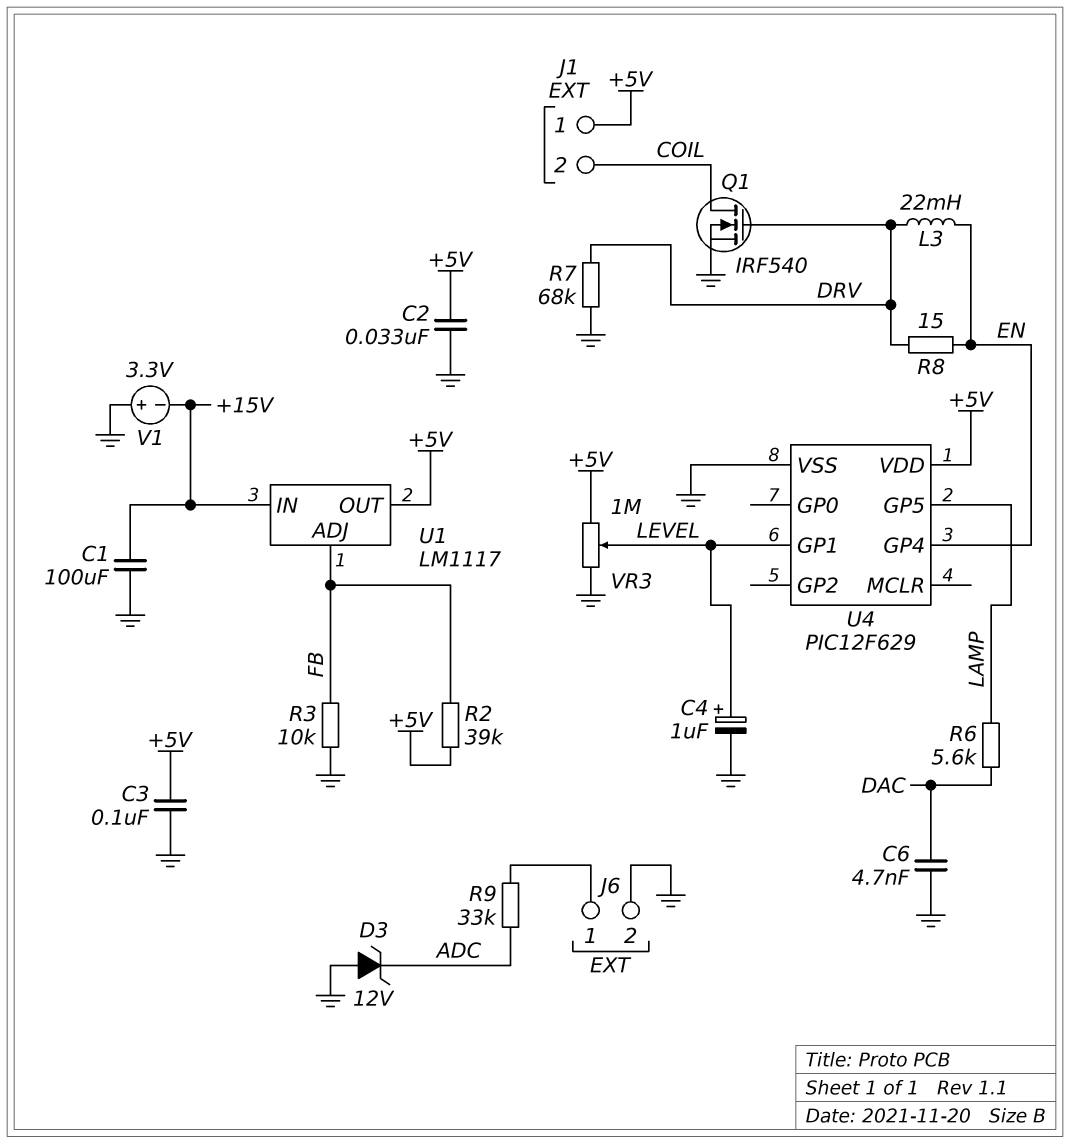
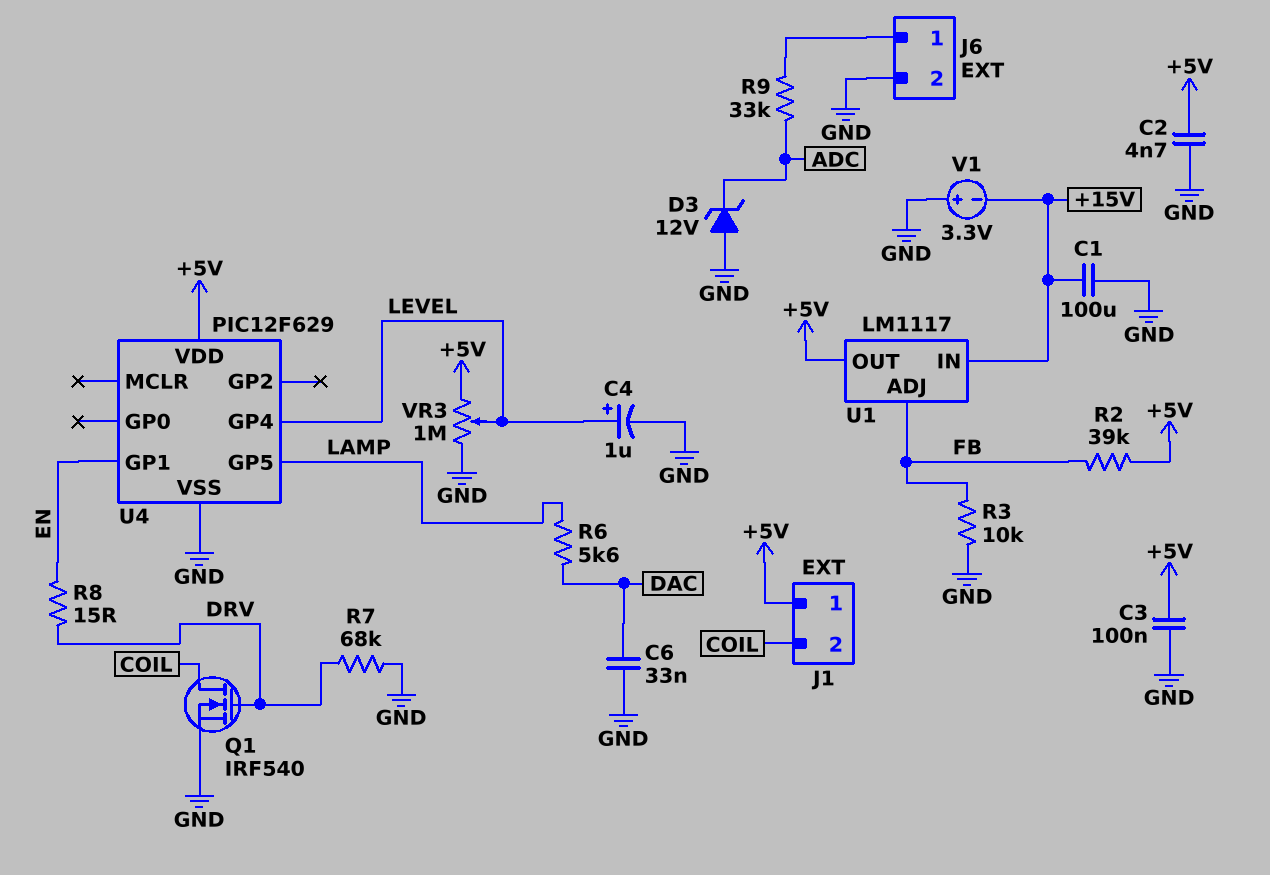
C2: 33nF (+5V, GND) -> 4.7nF (+5V, GND)
C6: 4.7nF (DAC, GND) -> 33nF (DAC, GND)
L3: 22mH (DRV, EN) -> none
U4 pin GP1: LEVEL -> EN
U4 pin GP4: EN -> LEVEL

